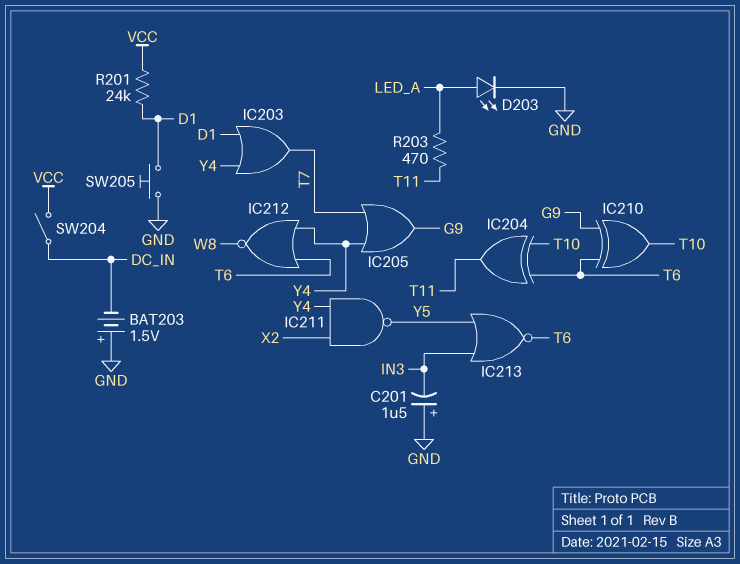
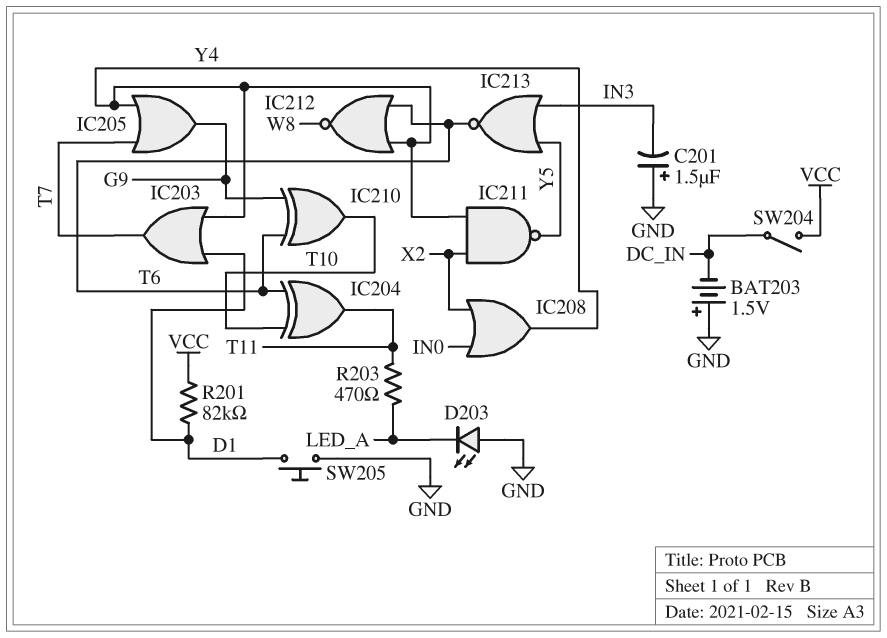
D203: LED (A LED_A, K GND) -> LED (A GND, K LED_A)
IC208: none -> OR (in IN0, in X2, out Y4)
R201: 24k (D1, VCC) -> 82k (D1, VCC)

